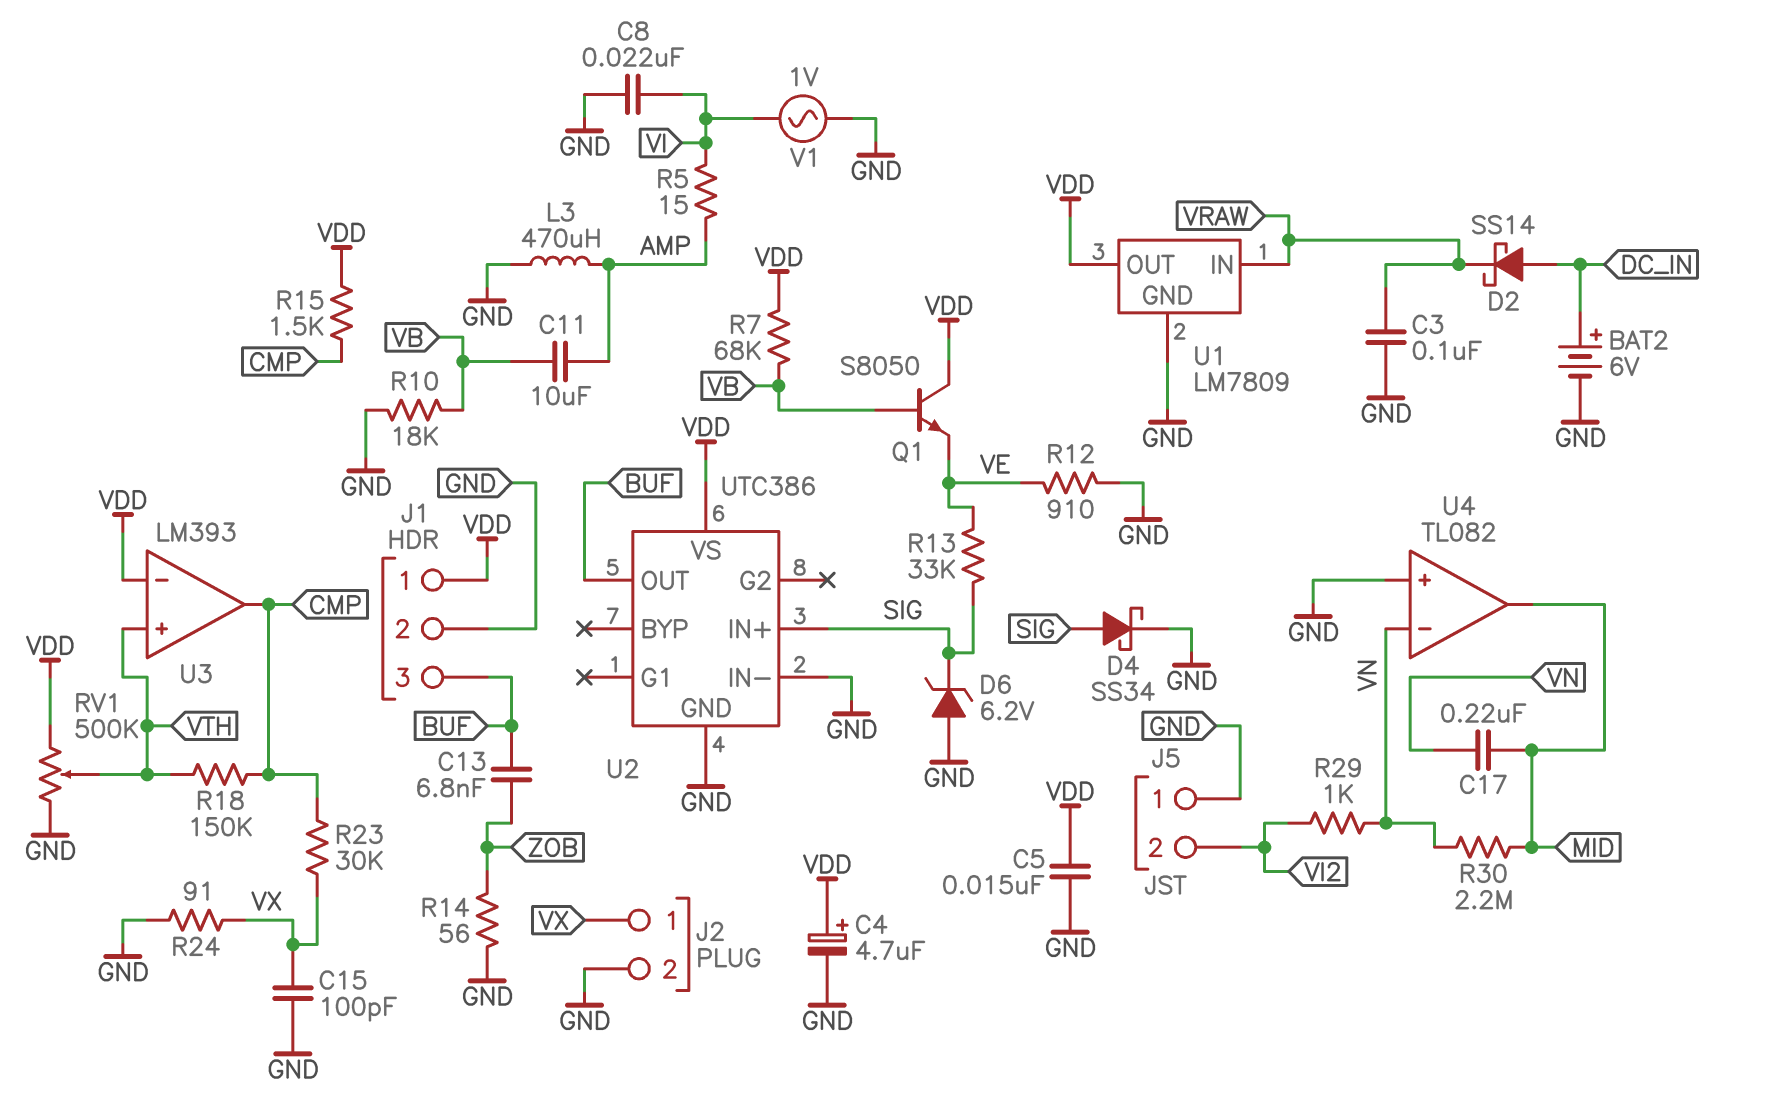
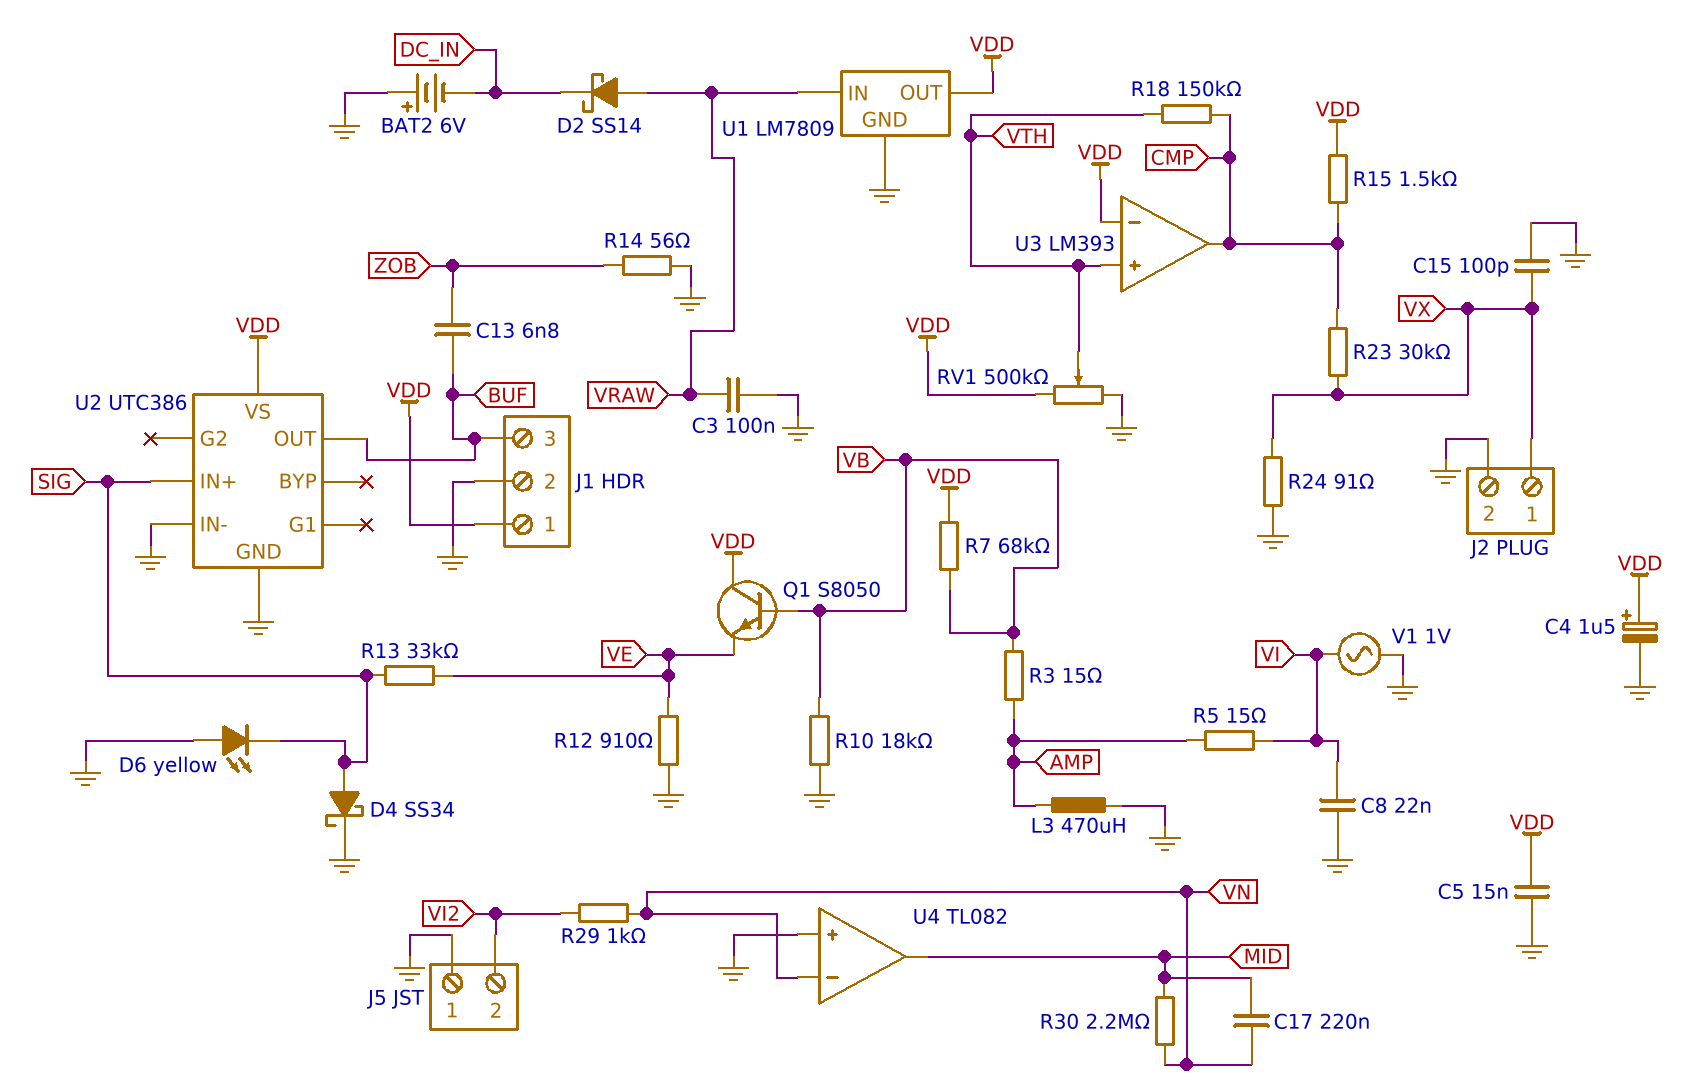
BAT2: 6V (plus DC_IN, minus GND) -> 6V (plus GND, minus DC_IN)
C4: 4.7uF (plus VDD, minus GND) -> 1.5uF (plus VDD, minus GND)
C11: 10uF (AMP, VB) -> none
D2: schottky SS14 (A DC_IN, K VRAW) -> schottky SS14 (A VRAW, K DC_IN)
D6: zener 6.2V (A GND, K SIG) -> LED yellow (A GND, K SIG)
R3: none -> 15 (AMP, VB)

